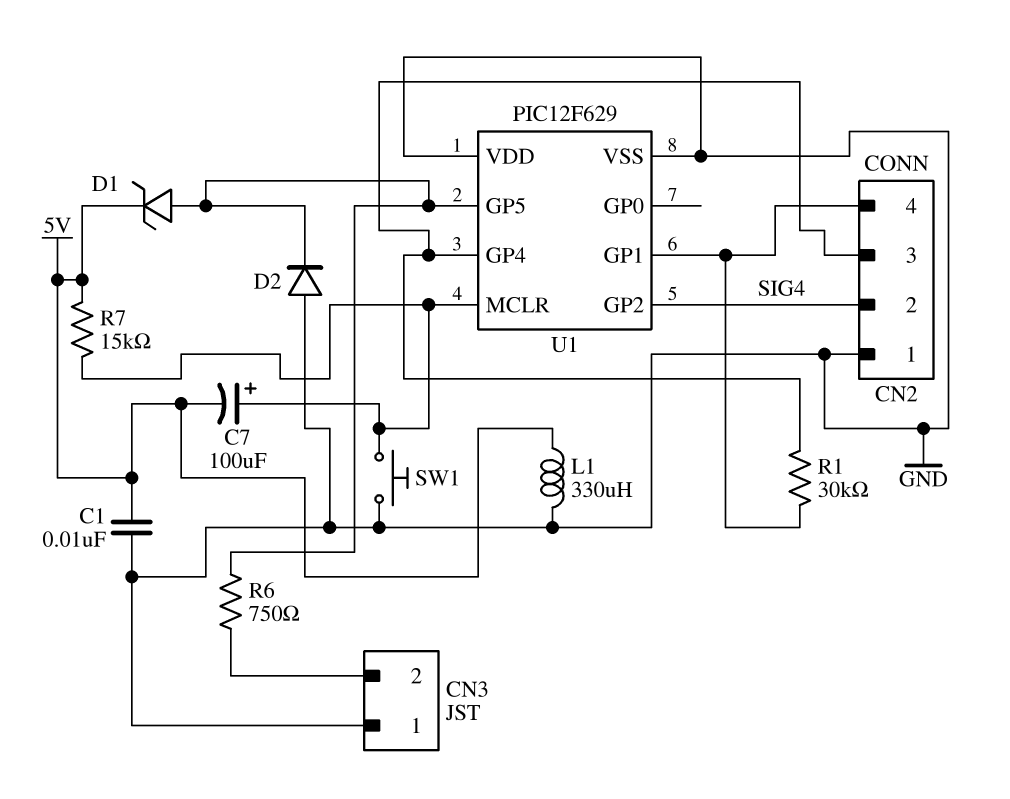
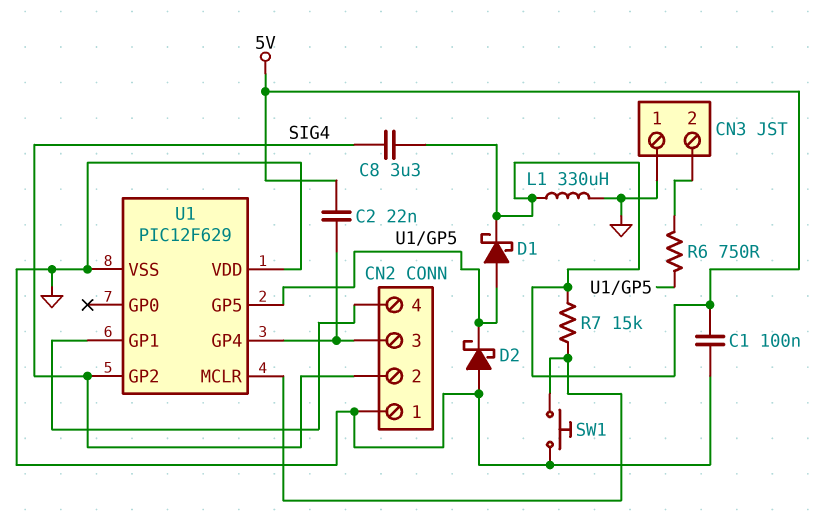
C1: 10nF (5V, GND) -> 100nF (5V, GND)
C2: none -> 22nF (5V, CN2/3)
C7: 100uF (plus U1/MCLR, minus 5V) -> none
C8: none -> 3.3uF (5V, SIG4)
D1: zener (A U1/GP5, K 5V) -> schottky (A U1/GP5, K 5V)
D2: diode (A GND, K U1/GP5) -> schottky (A GND, K U1/GP5)
R1: 30k (CN2/3, CN2/4) -> none

